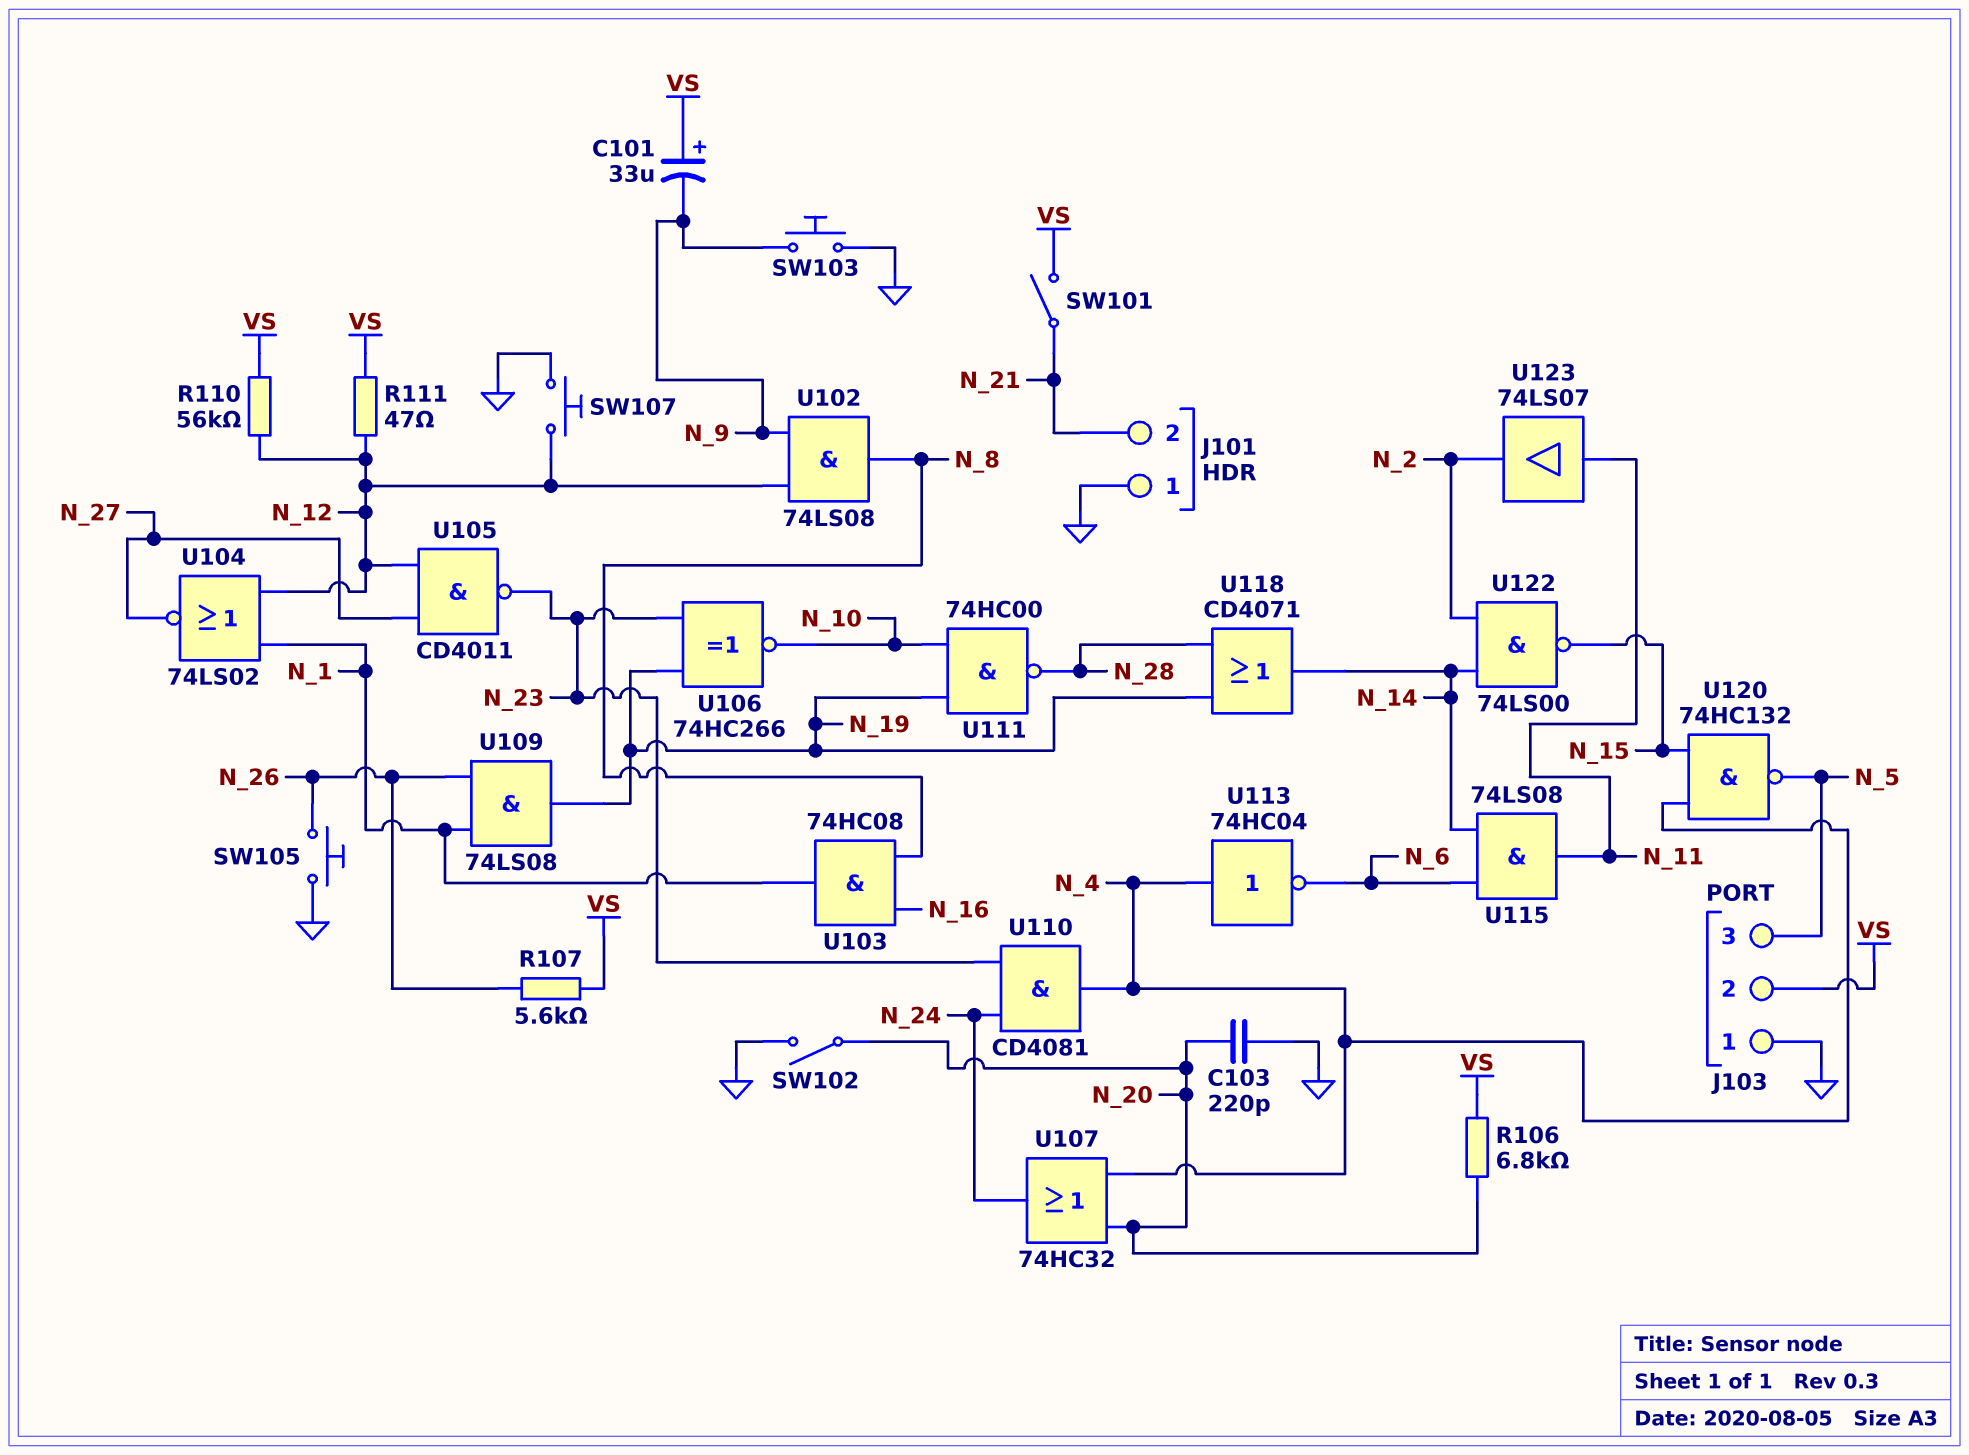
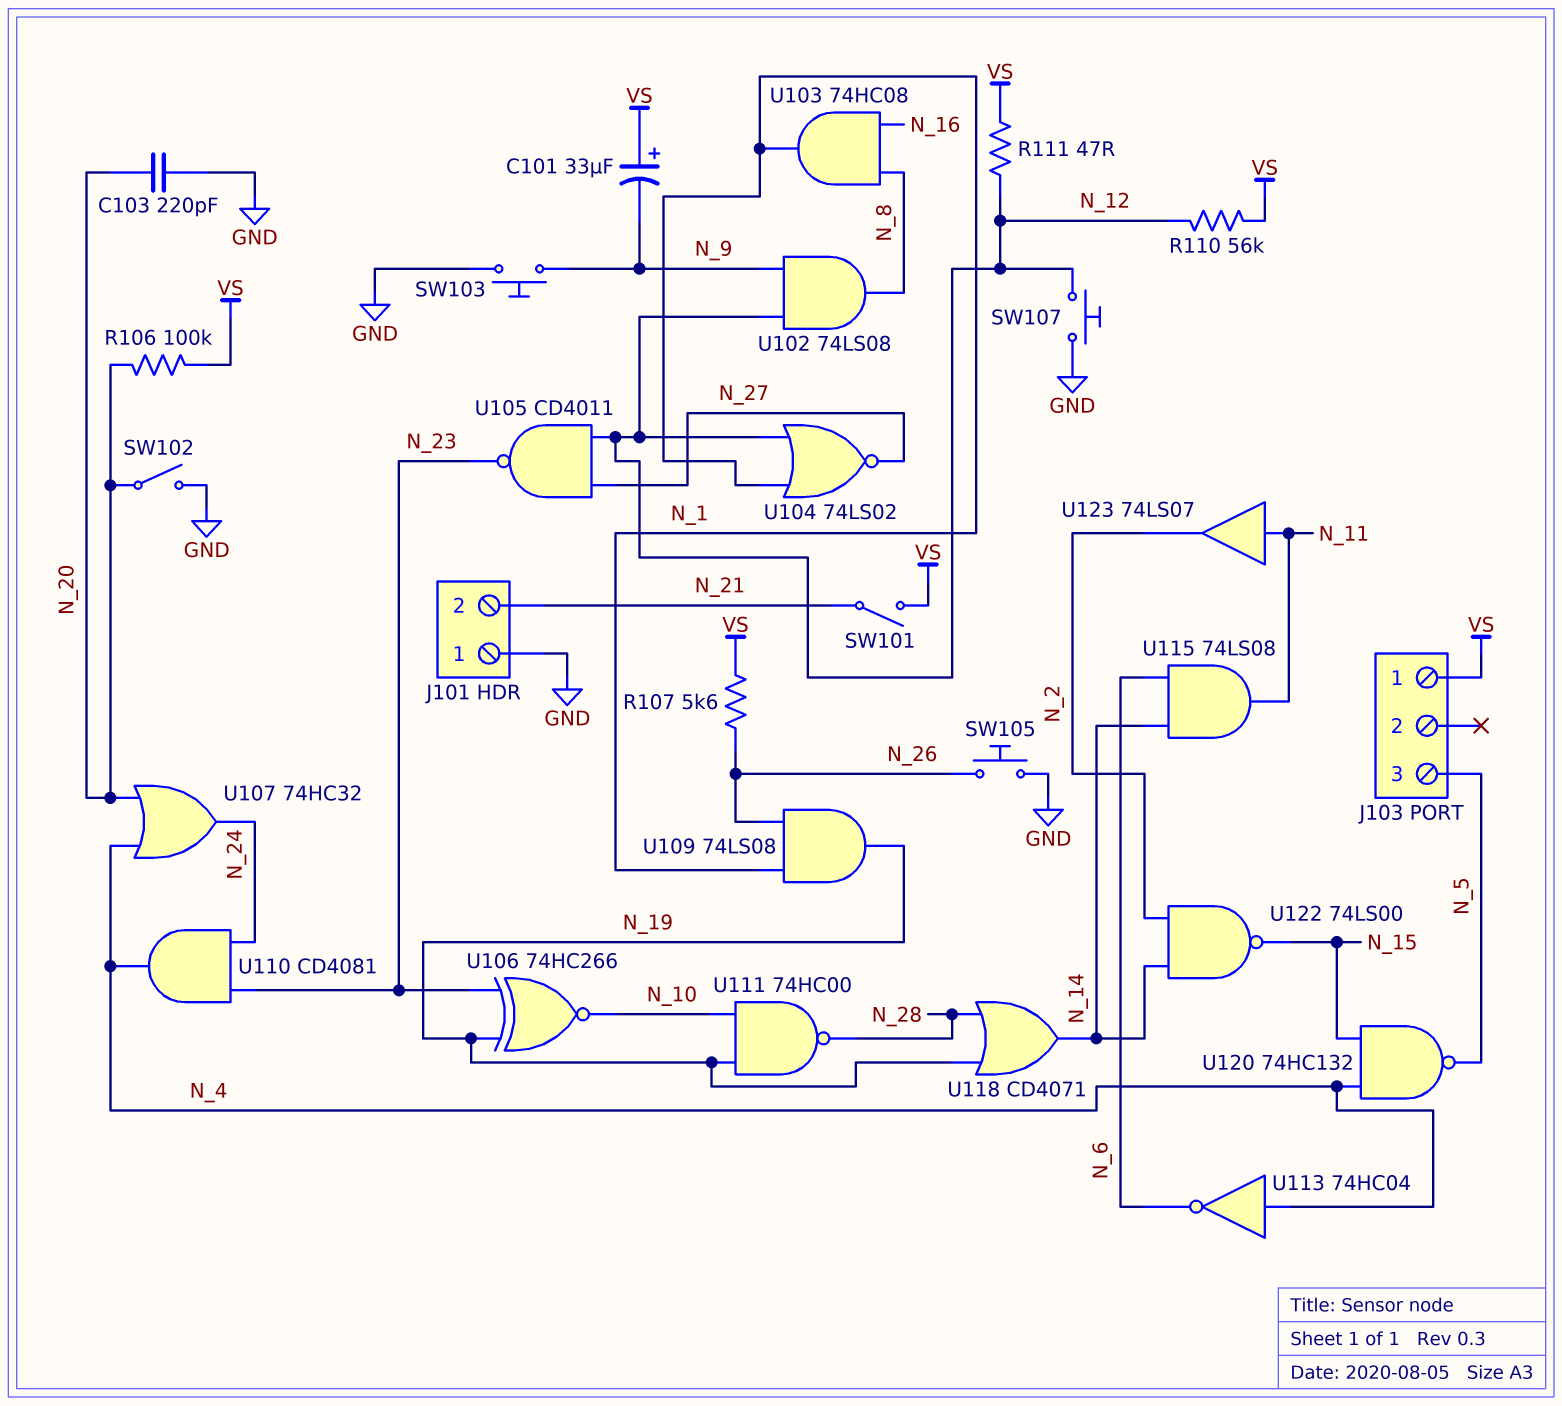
J103 pin 1: GND -> VS
J103 pin 2: VS -> none
R106: 6.8k (N_20, VS) -> 100k (N_20, VS)

